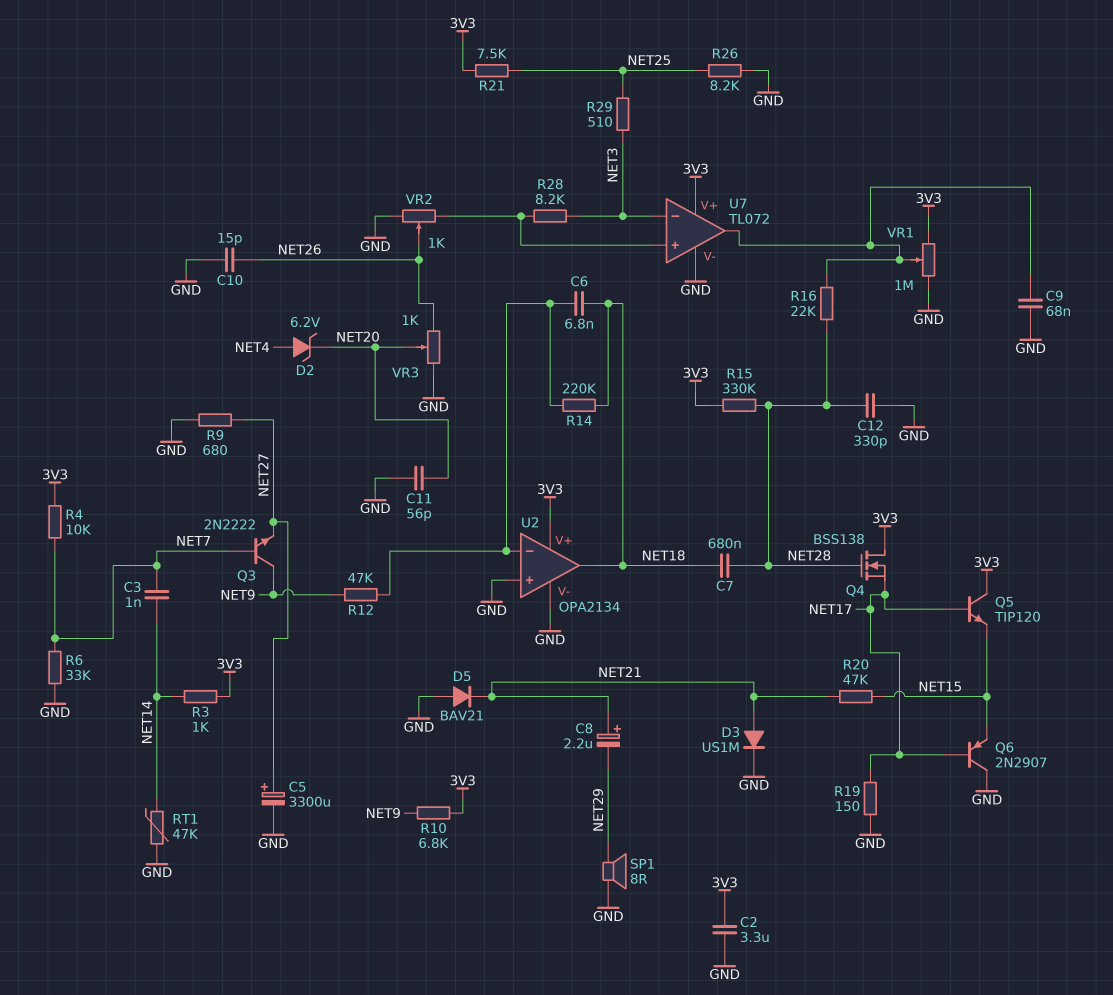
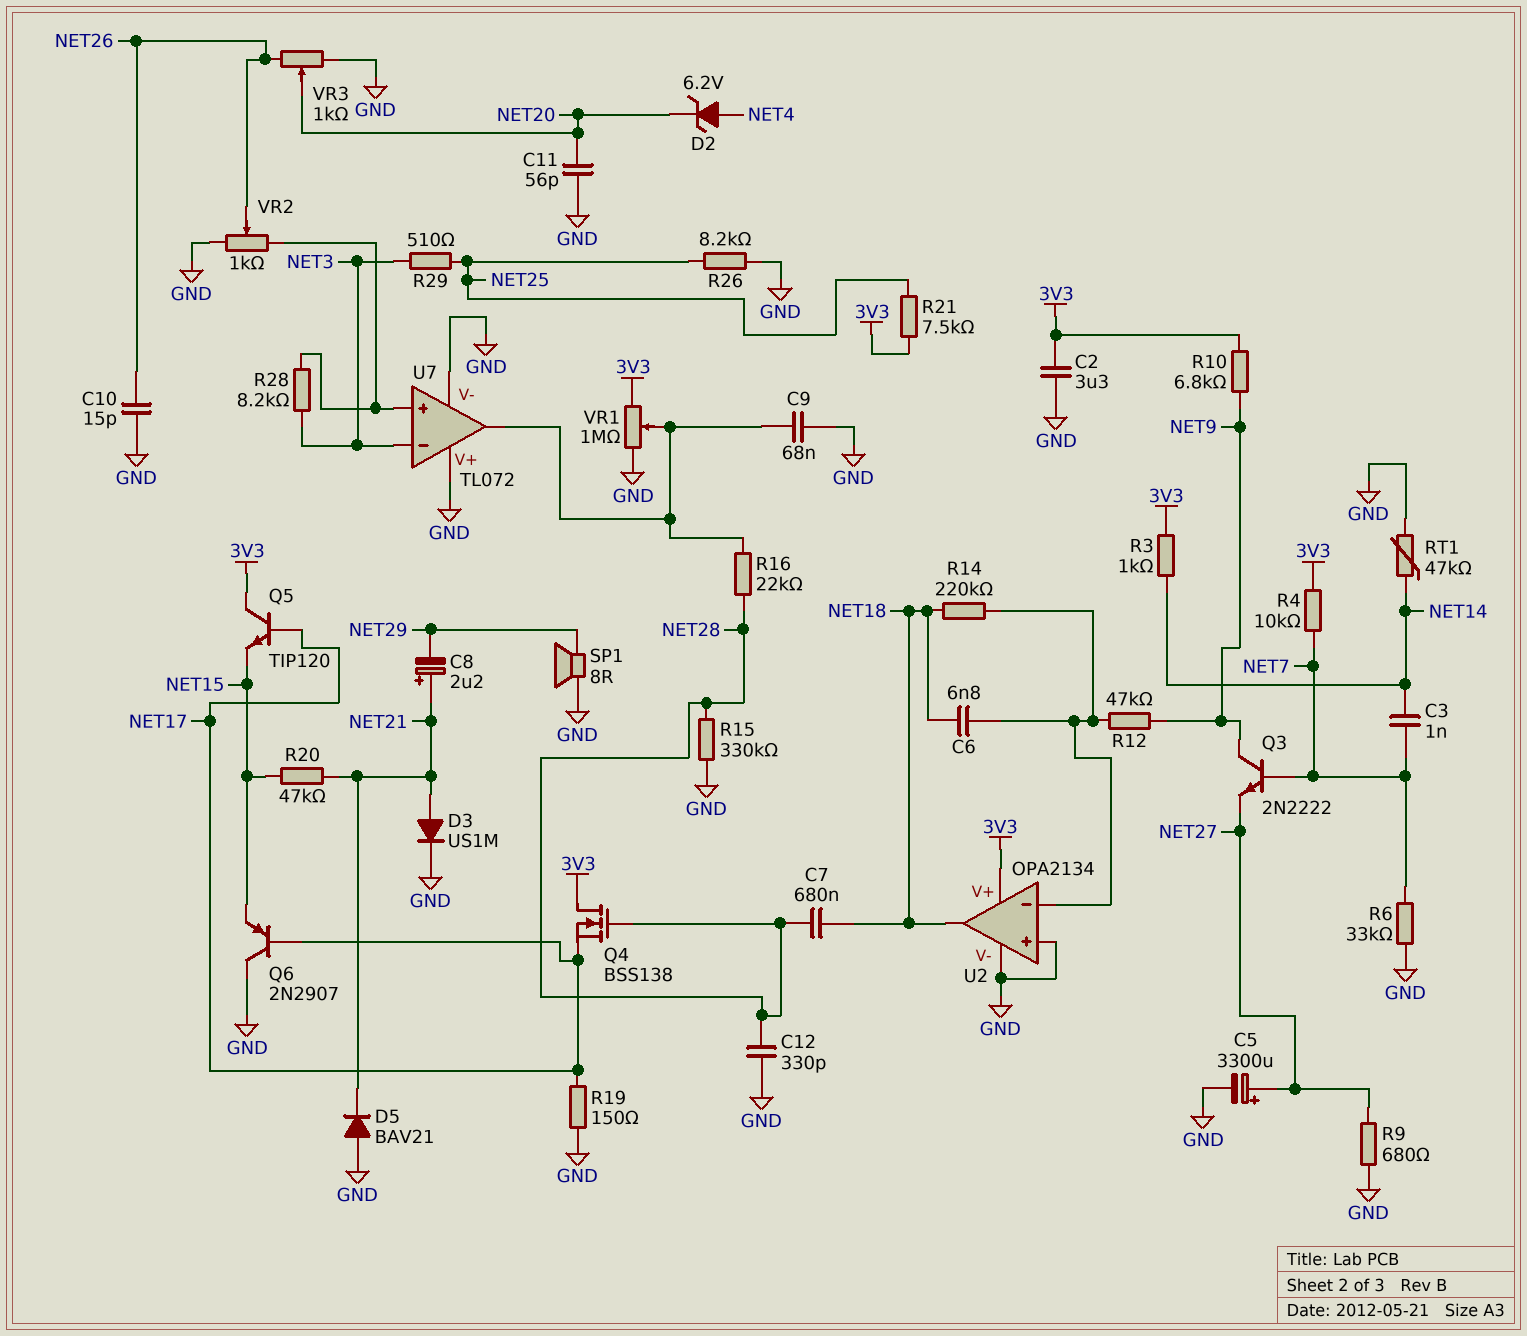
R15: 330k (3V3, NET28) -> 330k (GND, NET28)
U7 pin V+: 3V3 -> GND

